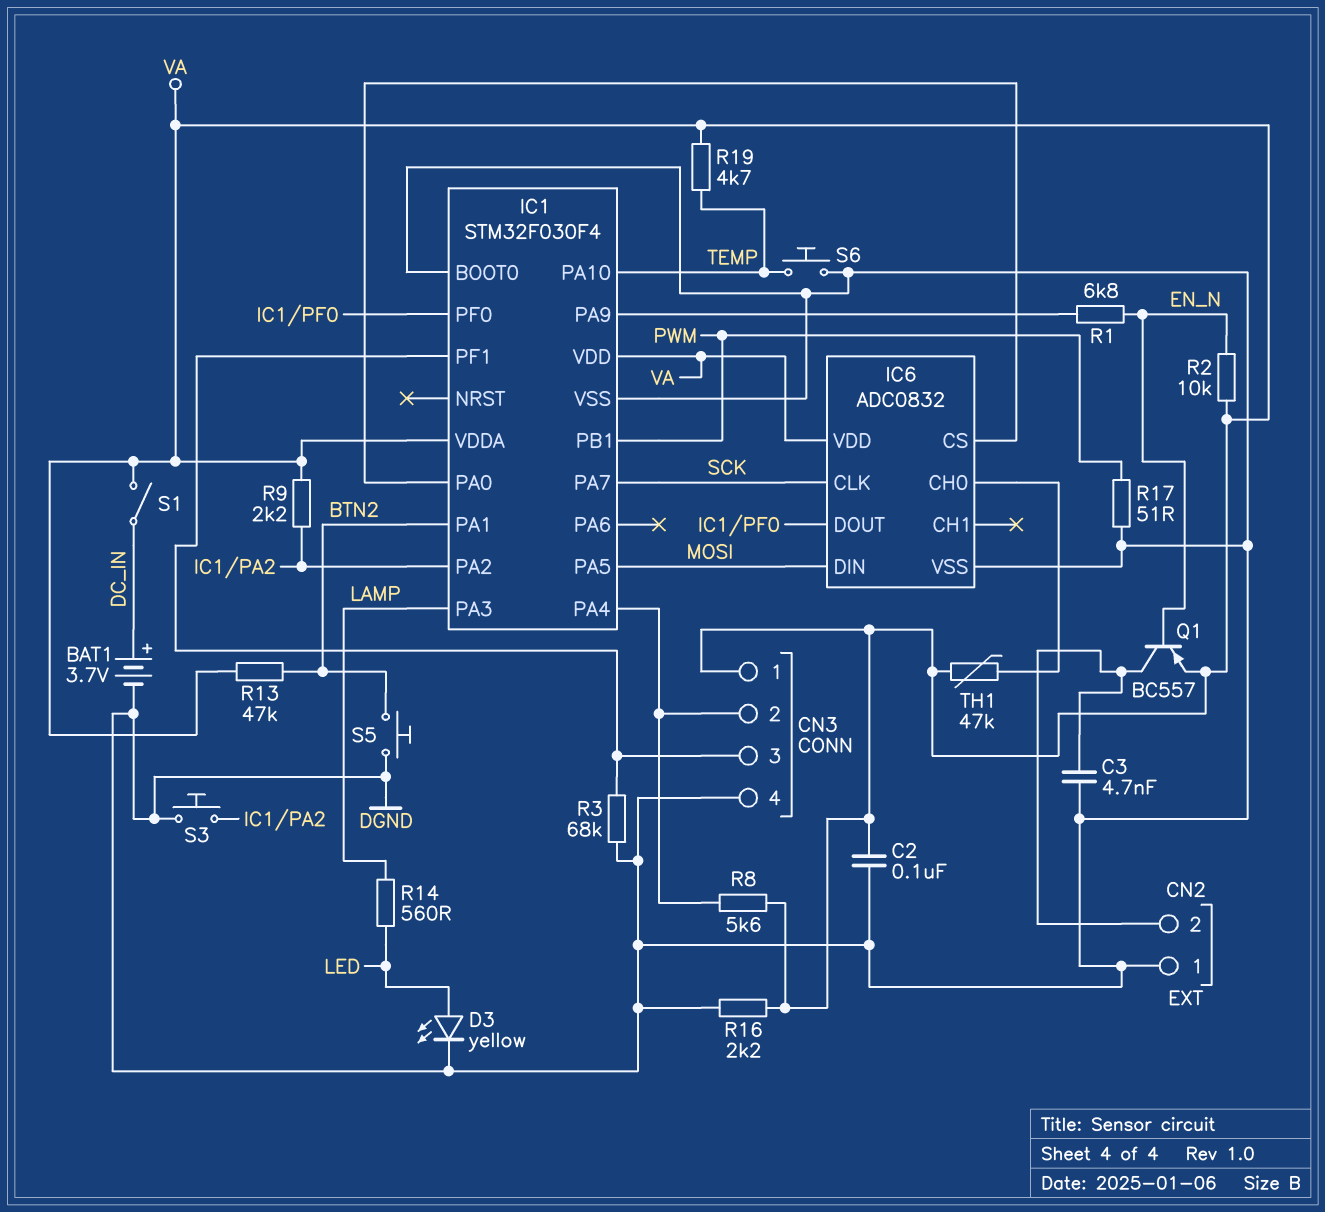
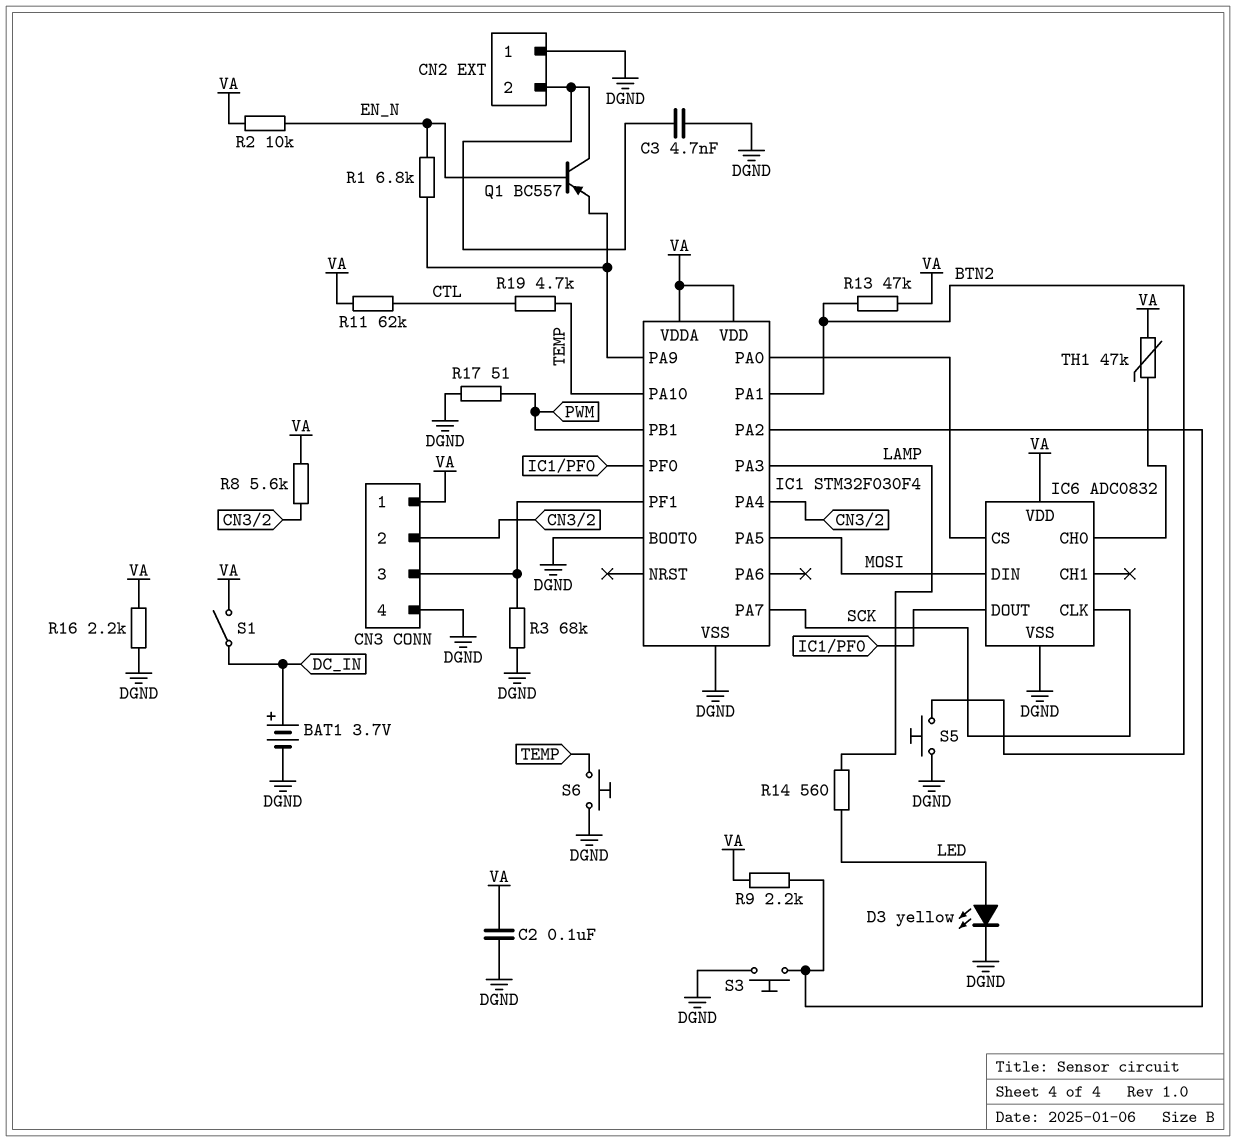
Q1: PNP BC557 (B EN_N, C CN2/2, E VA) -> PNP BC557 (B EN_N, C CN2/2, E IC1/PA9)
R11: none -> 62k (CTL, VA)
R19: 4.7k (TEMP, VA) -> 4.7k (CTL, TEMP)

